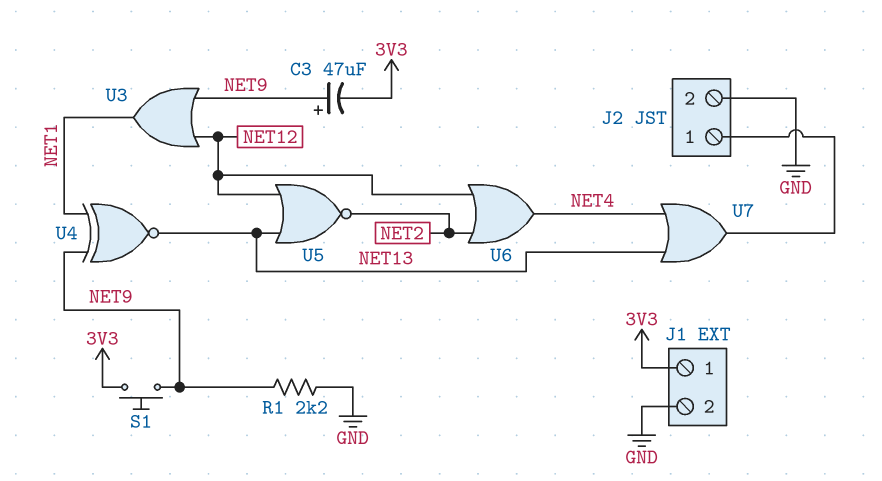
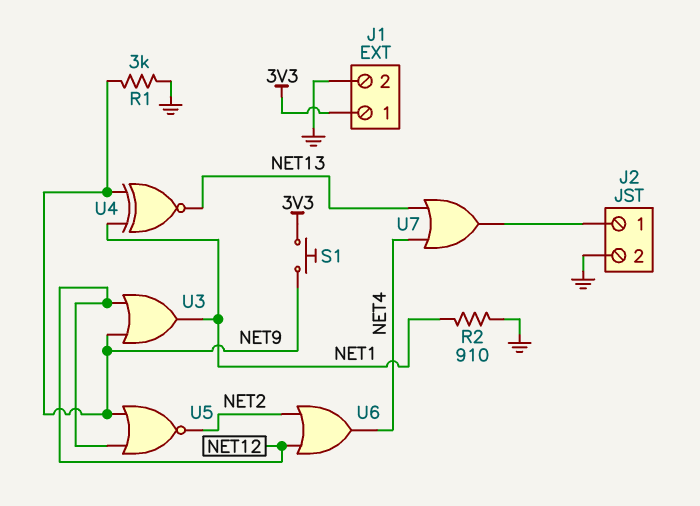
C3: 47uF (plus NET9, minus 3V3) -> none
R1: 2.2k (GND, NET9) -> 3k (GND, NET9)
R2: none -> 910 (GND, NET1)
U5: NOR (in NET12, in NET13, out NET2) -> NOR (in NET9, in NET12, out NET2)

